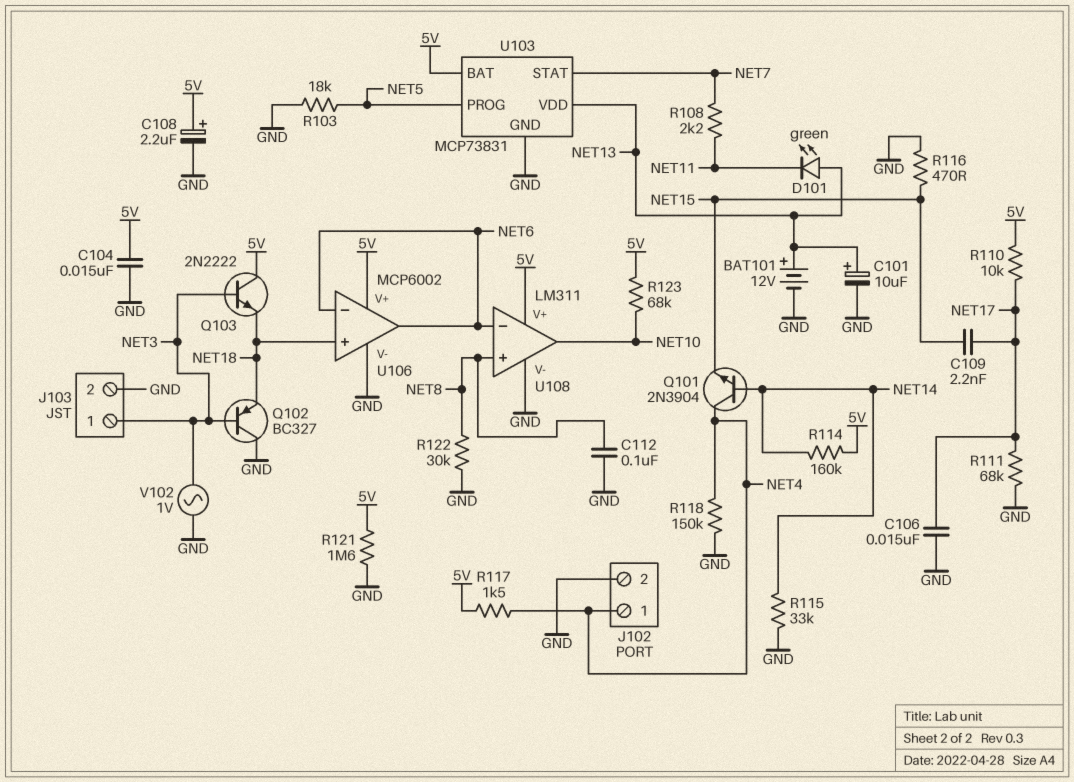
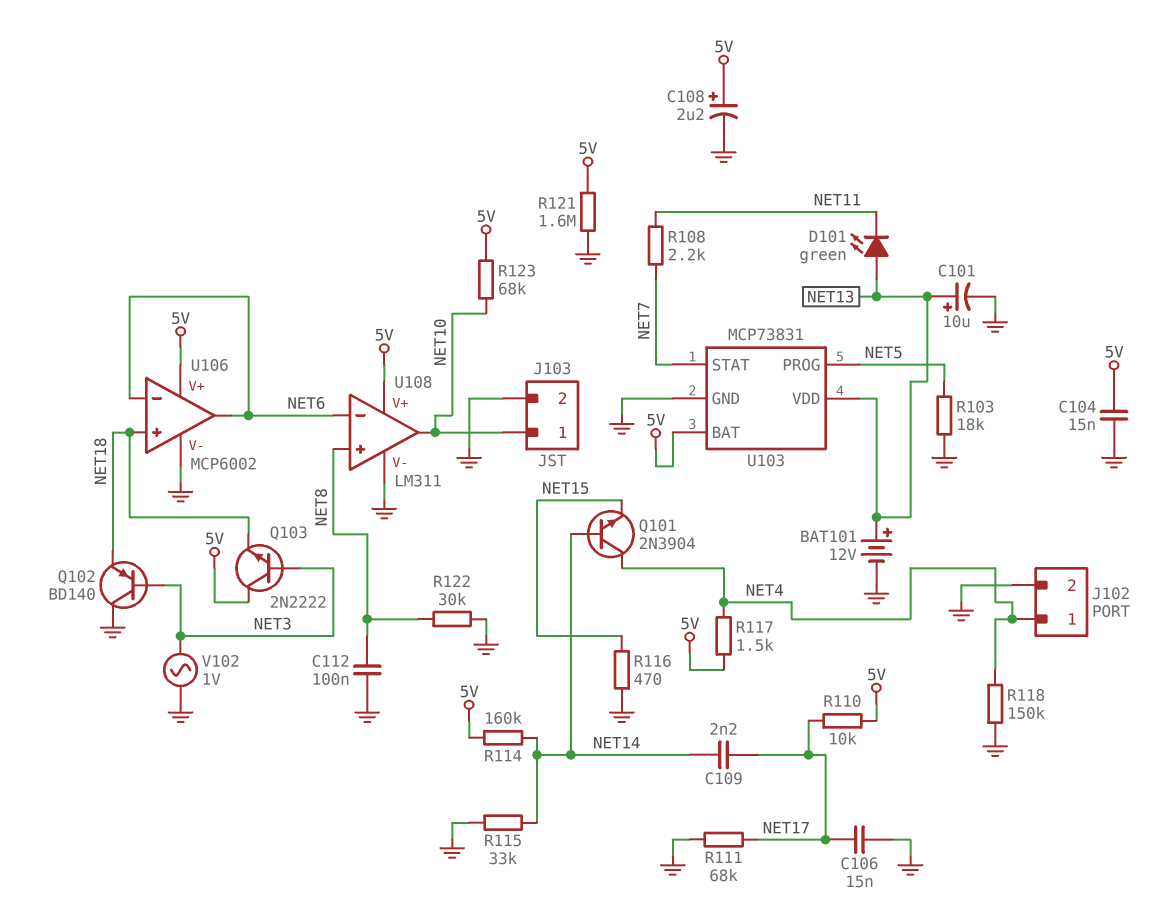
C109: 2.2nF (NET15, NET17) -> 2.2nF (NET14, NET17)
J103 pin 1: NET3 -> NET10
Q102: PNP BC327 (B NET3, C GND, E NET18) -> PNP BD140 (B NET3, C GND, E NET18)

